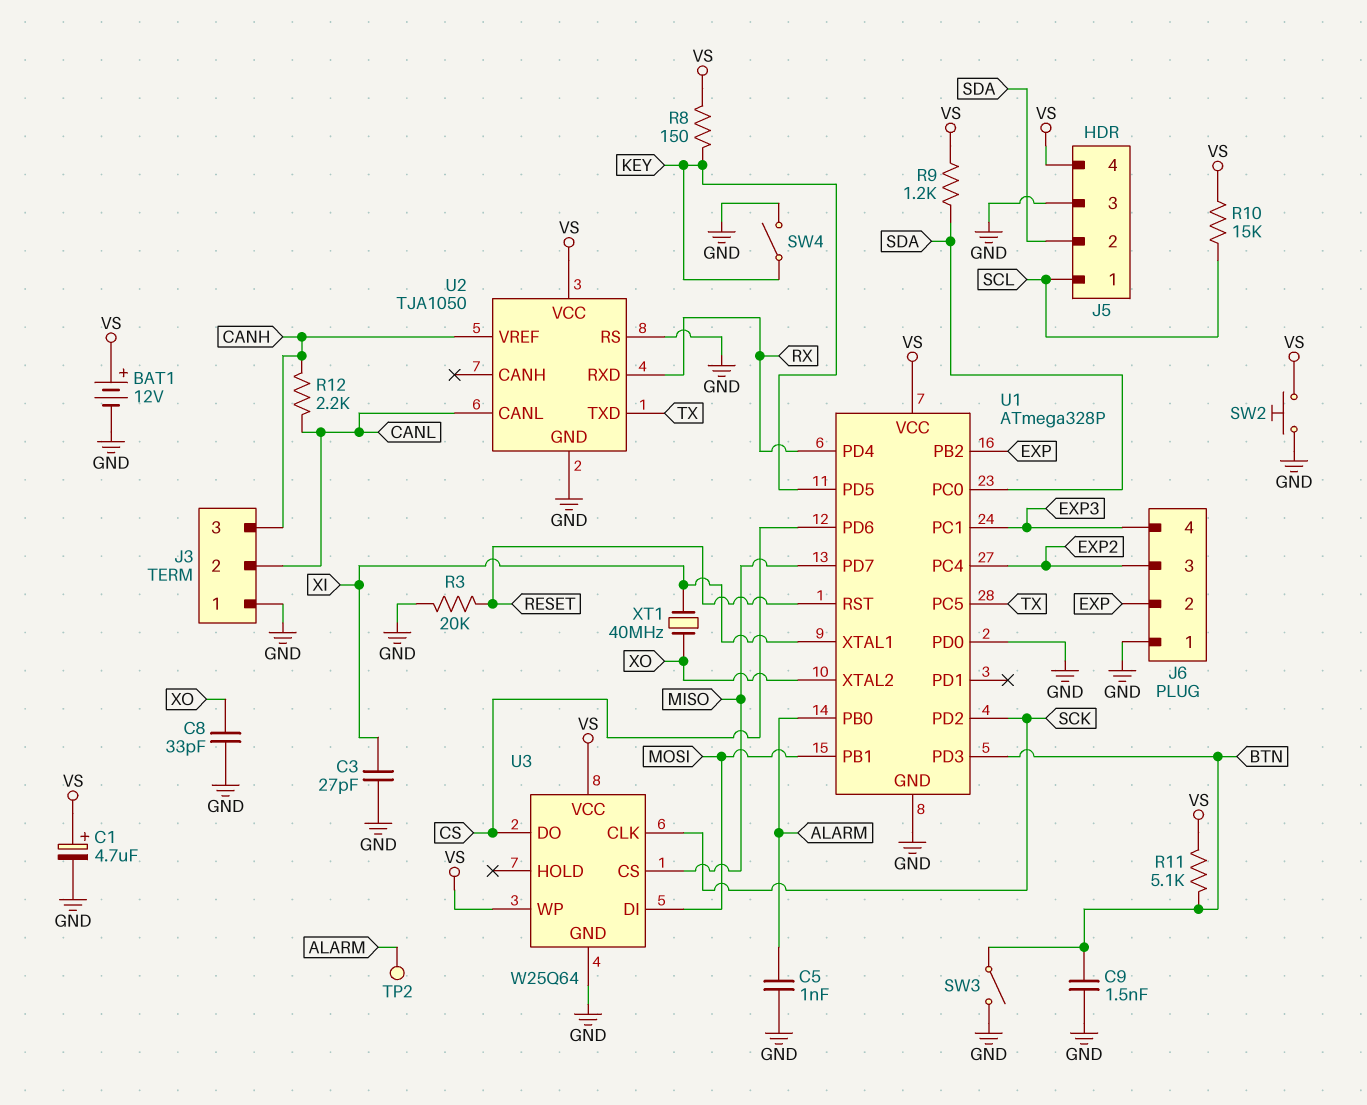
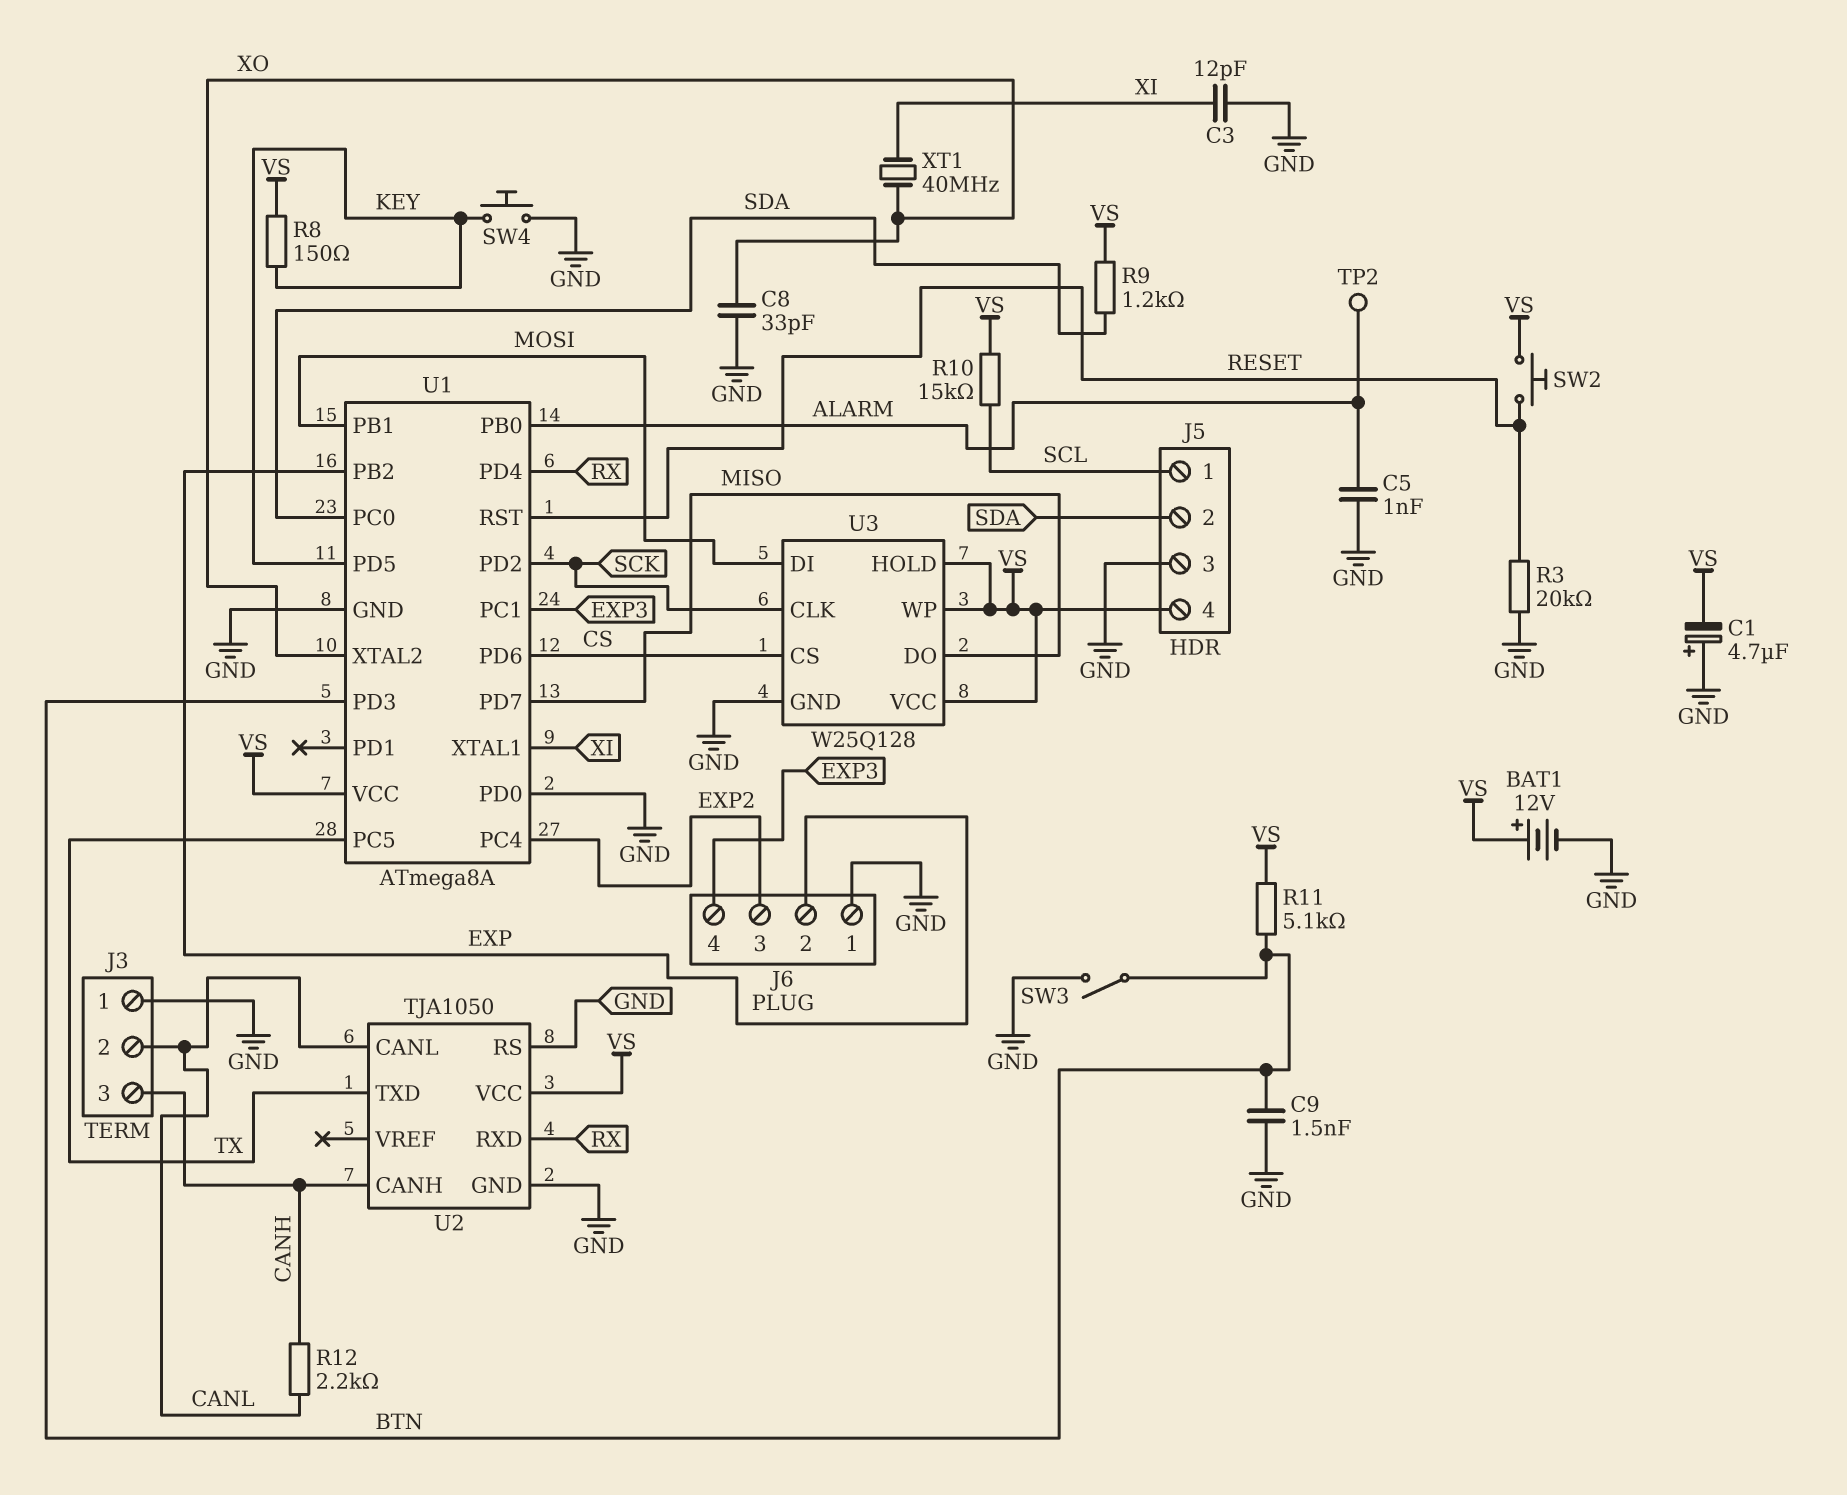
C1: 4.7uF (plus VS, minus GND) -> 4.7uF (plus GND, minus VS)
C3: 27pF (GND, XI) -> 12pF (GND, XI)
SW2: button (GND, VS) -> button (RESET, VS)
SW4: switch (GND, KEY) -> button (GND, KEY)
U1: ATmega328P -> ATmega8A
U2 pin CANH: none -> CANH
U2 pin VREF: CANH -> none
U3: W25Q64 -> W25Q128
U3 pin CS: MISO -> CS
U3 pin DO: CS -> MISO
U3 pin HOLD: none -> VS

